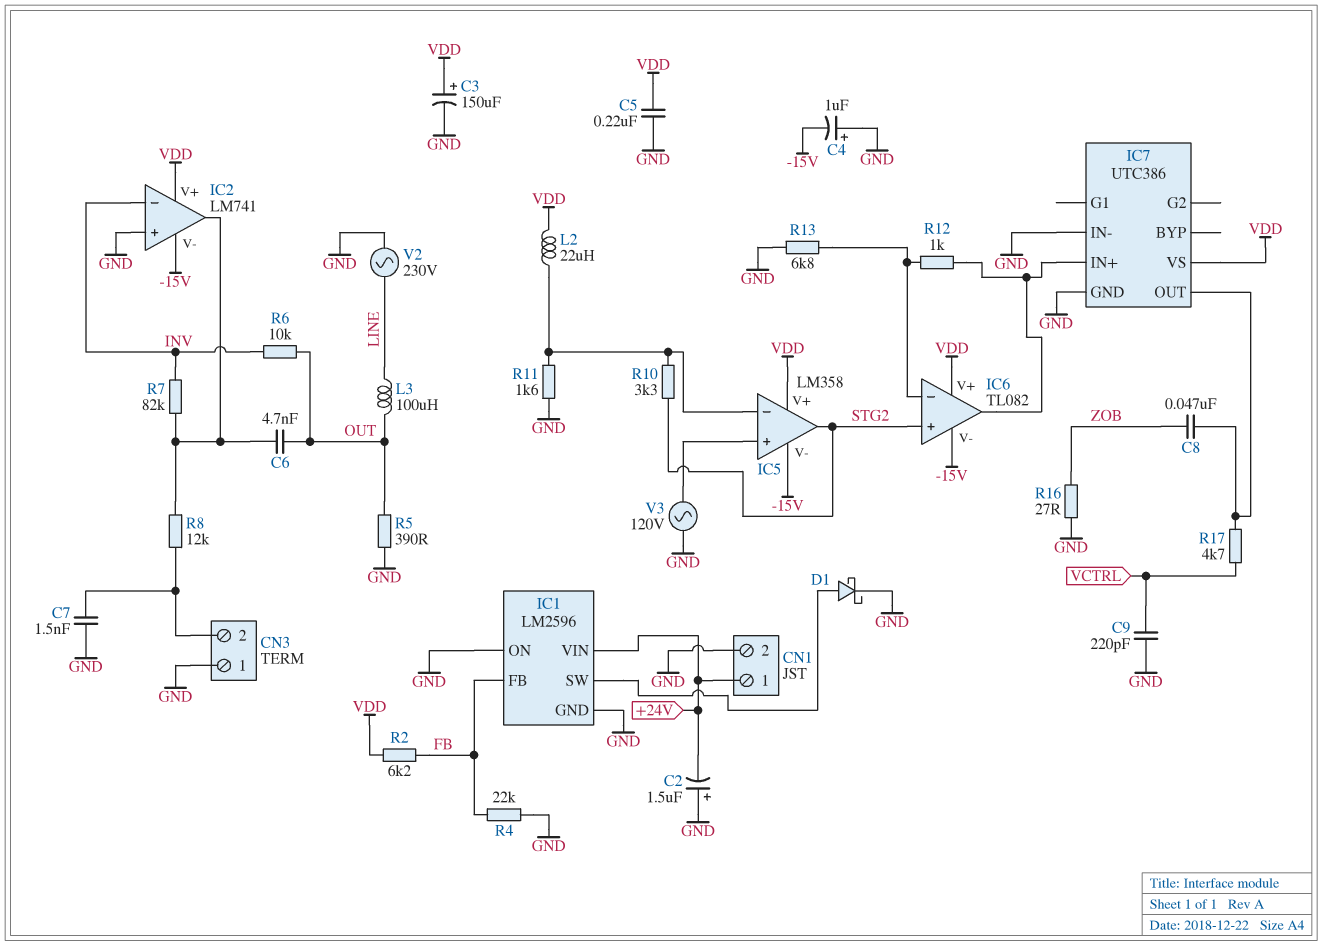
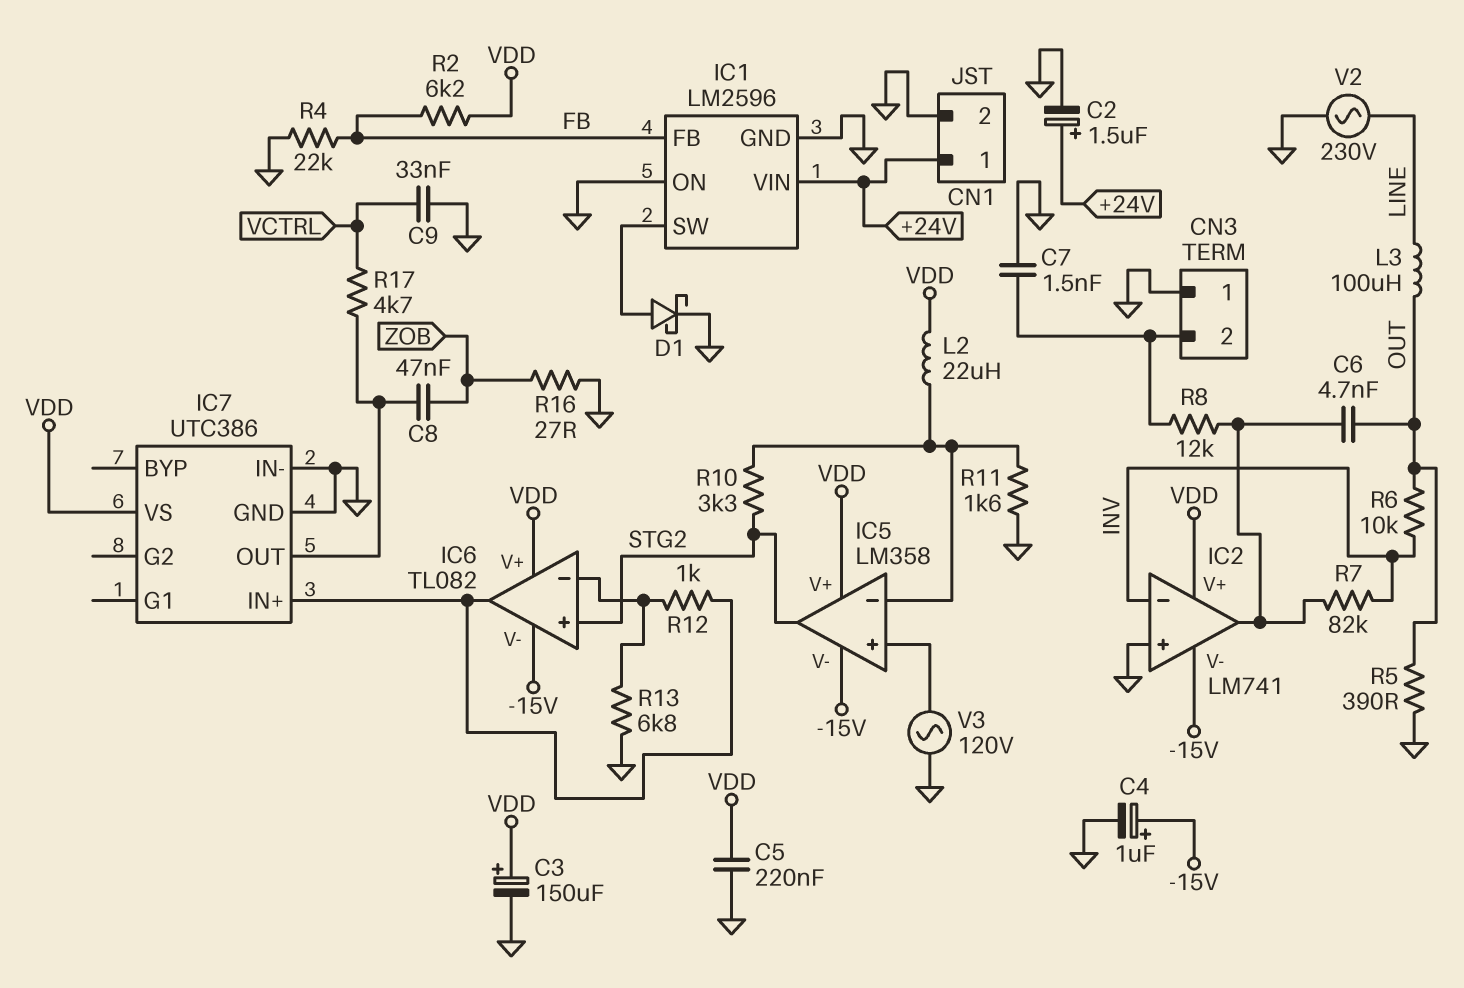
C2: 1.5uF (plus GND, minus +24V) -> 1.5uF (plus +24V, minus GND)
C4: 1uF (plus GND, minus -15V) -> 1uF (plus -15V, minus GND)
C9: 220pF (GND, VCTRL) -> 33nF (GND, VCTRL)

